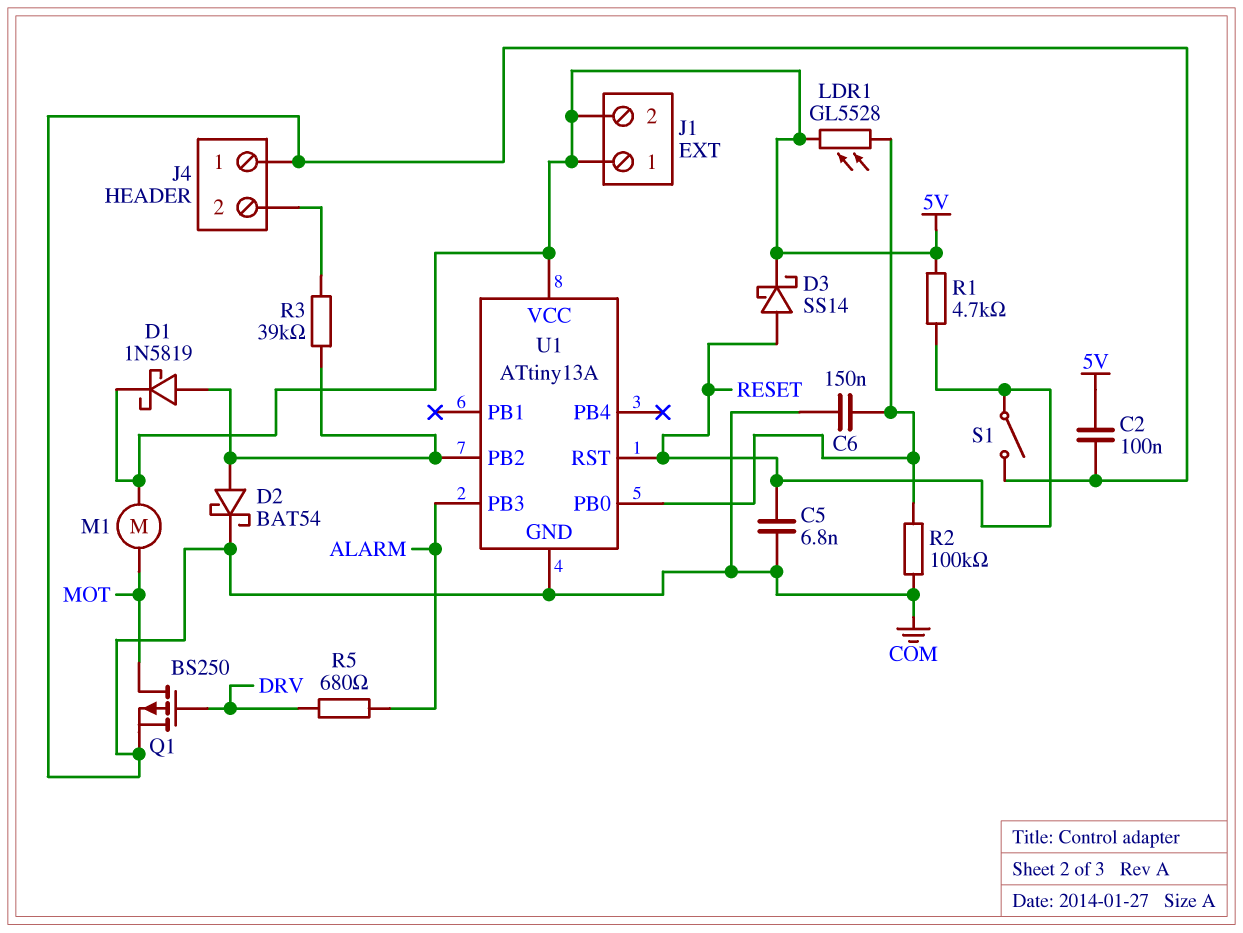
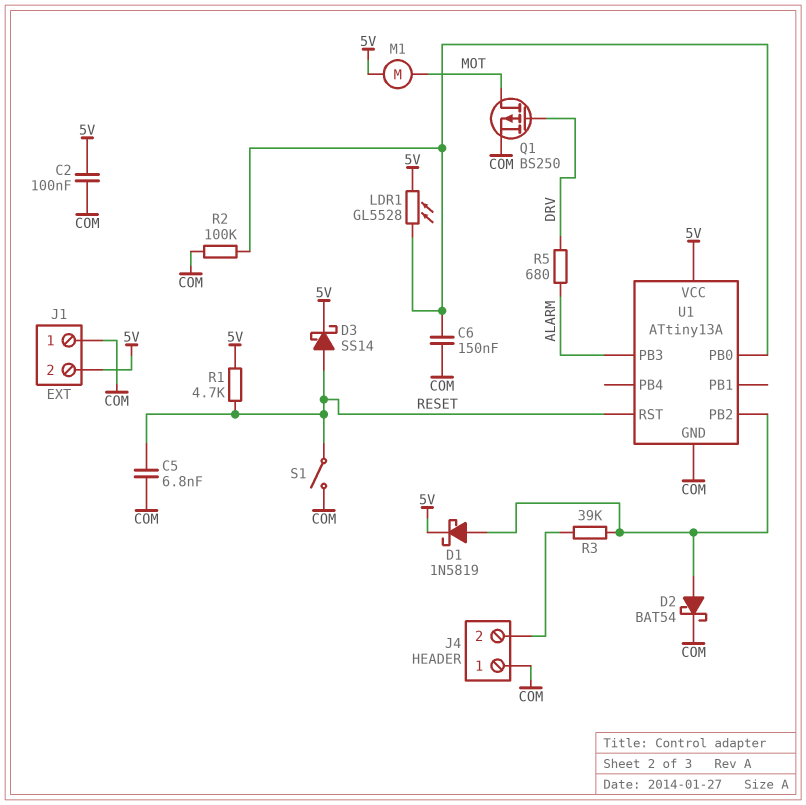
J1 pin 1: 5V -> COM

